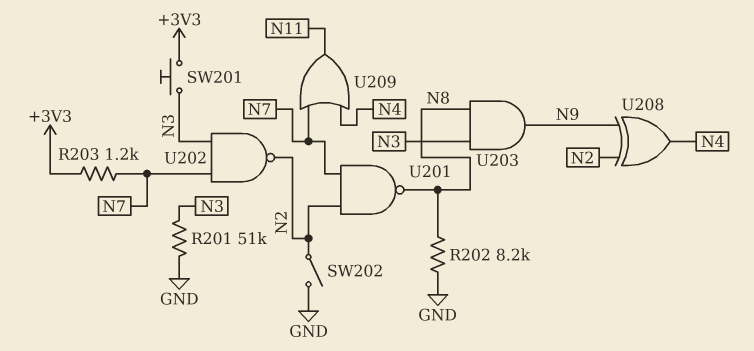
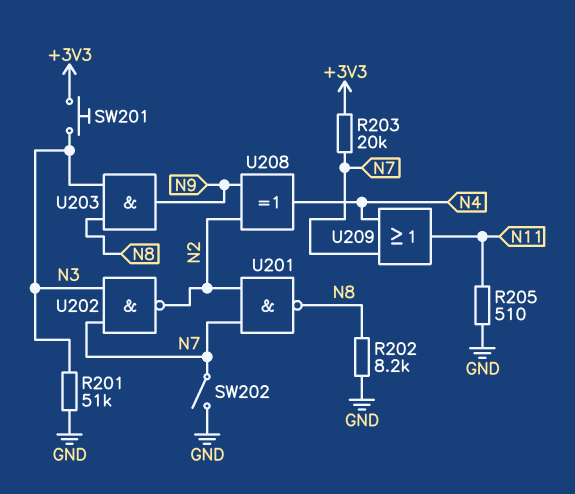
R203: 1.2k (+3V3, N7) -> 20k (+3V3, N7)
R205: none -> 510 (GND, N11)
SW202: switch (GND, N2) -> switch (GND, N7)

